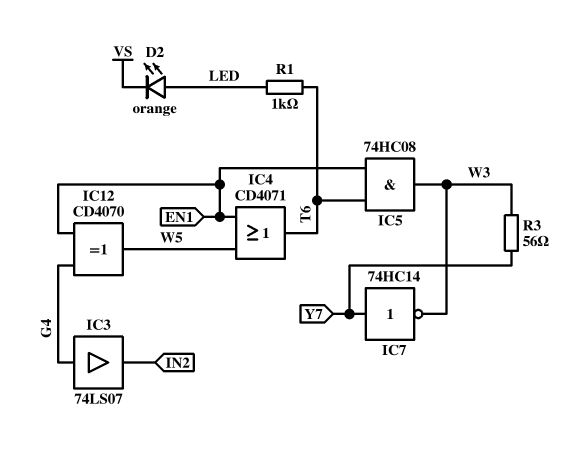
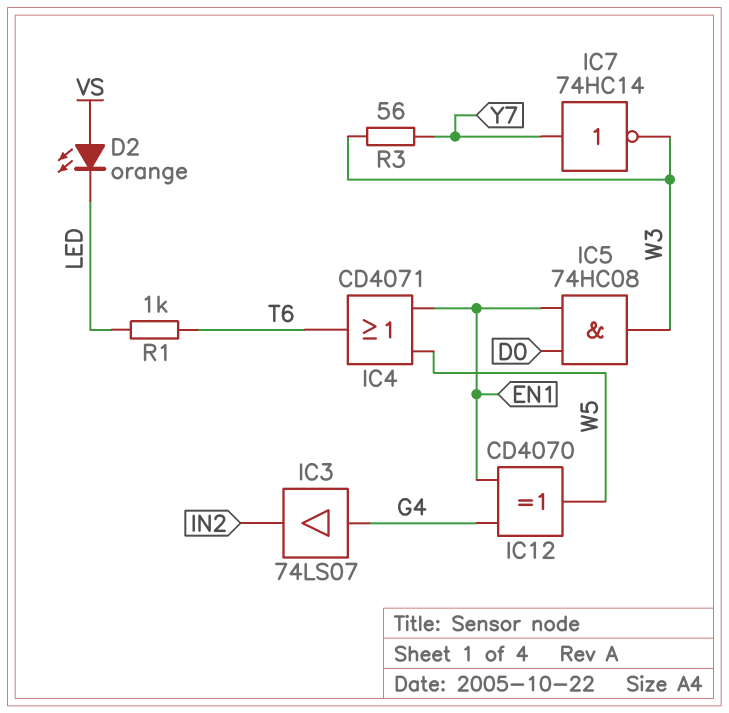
D2: LED orange (A LED, K VS) -> LED orange (A VS, K LED)
IC5: AND 74HC08 (in EN1, in T6, out W3) -> AND 74HC08 (in D0, in EN1, out W3)

